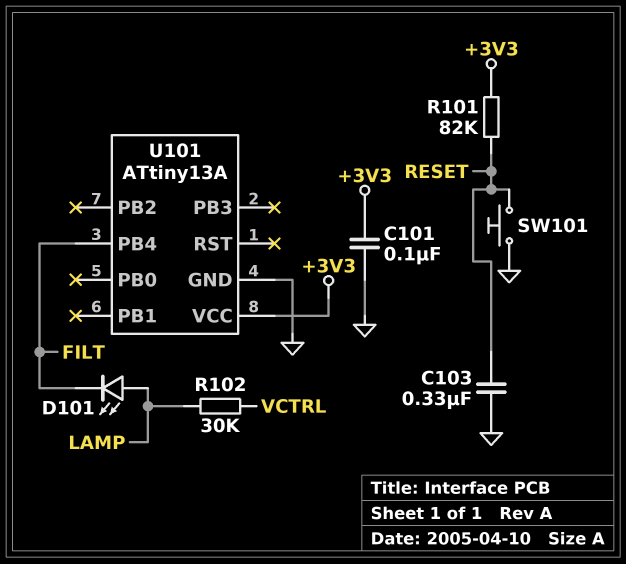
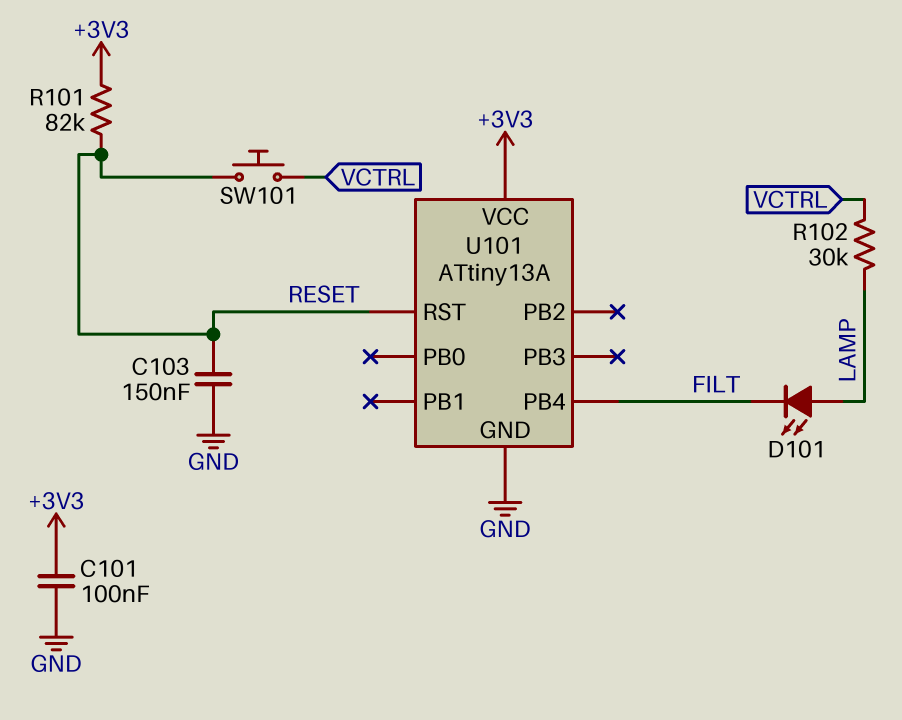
C103: 330nF (GND, RESET) -> 150nF (GND, RESET)
SW101: button (GND, RESET) -> button (RESET, VCTRL)
U101 pin RST: none -> RESET

